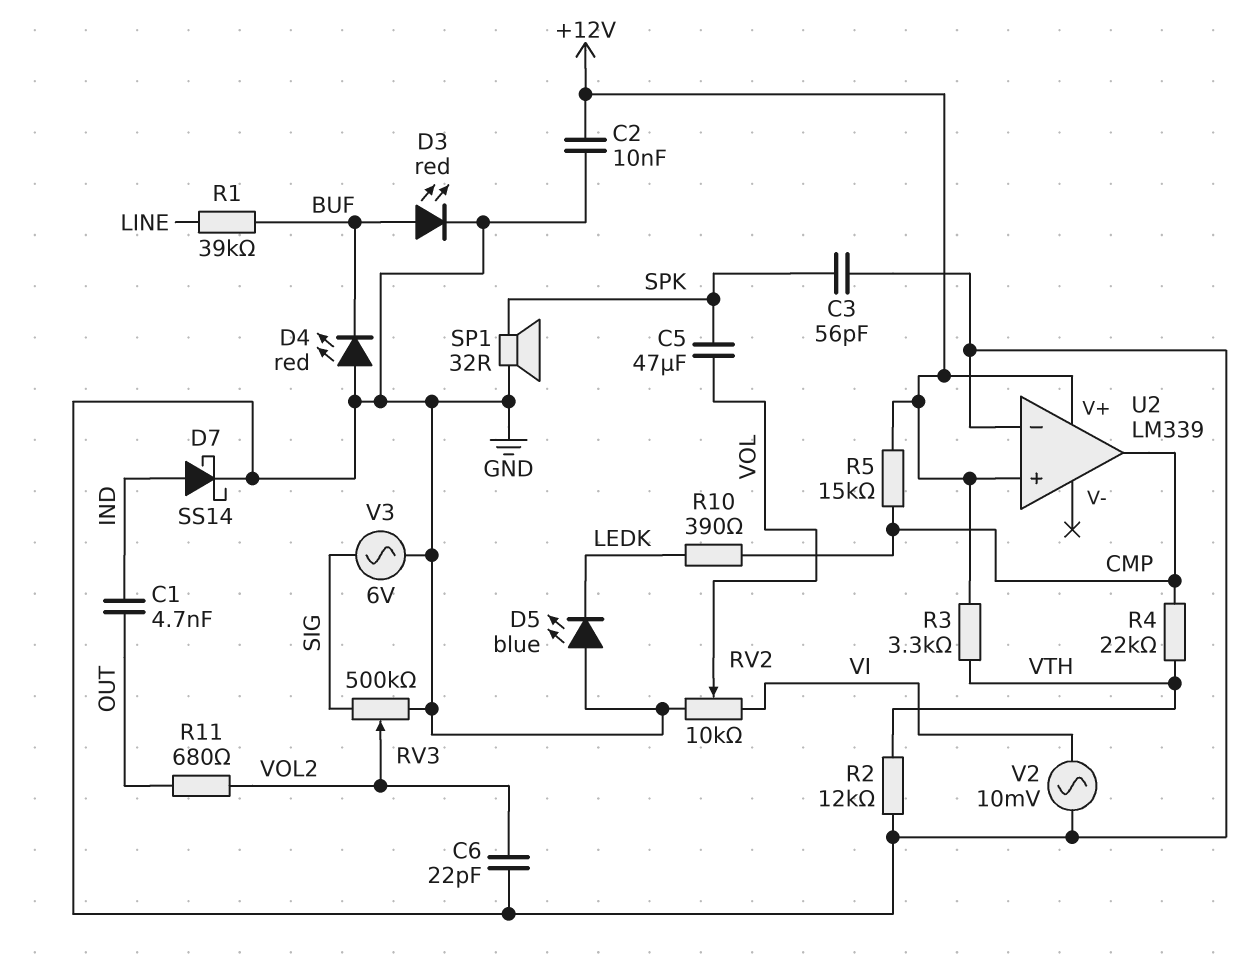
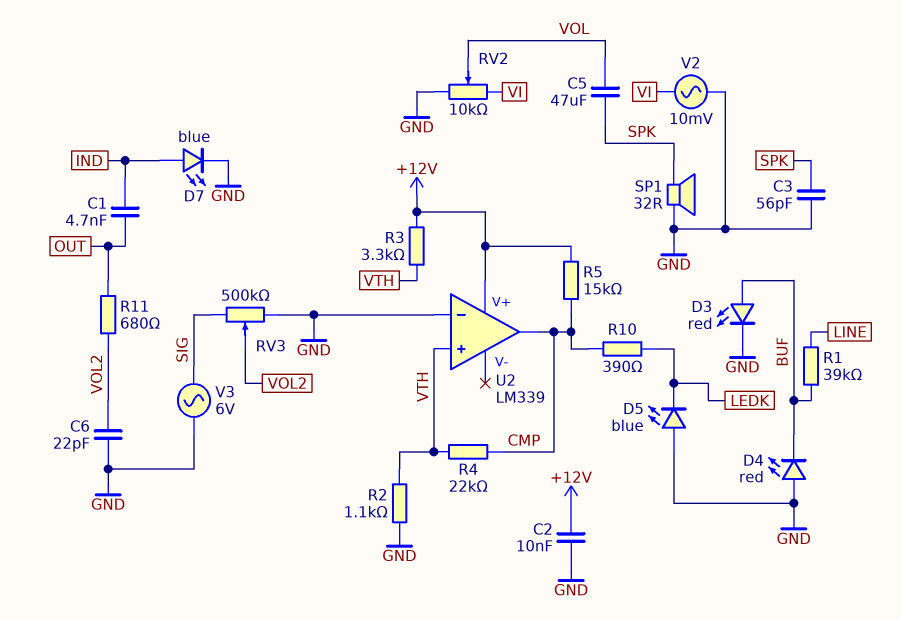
D7: schottky SS14 (A IND, K GND) -> LED blue (A IND, K GND)
R2: 12k (GND, VTH) -> 1.1k (GND, VTH)
U2 pin in+: +12V -> VTH

